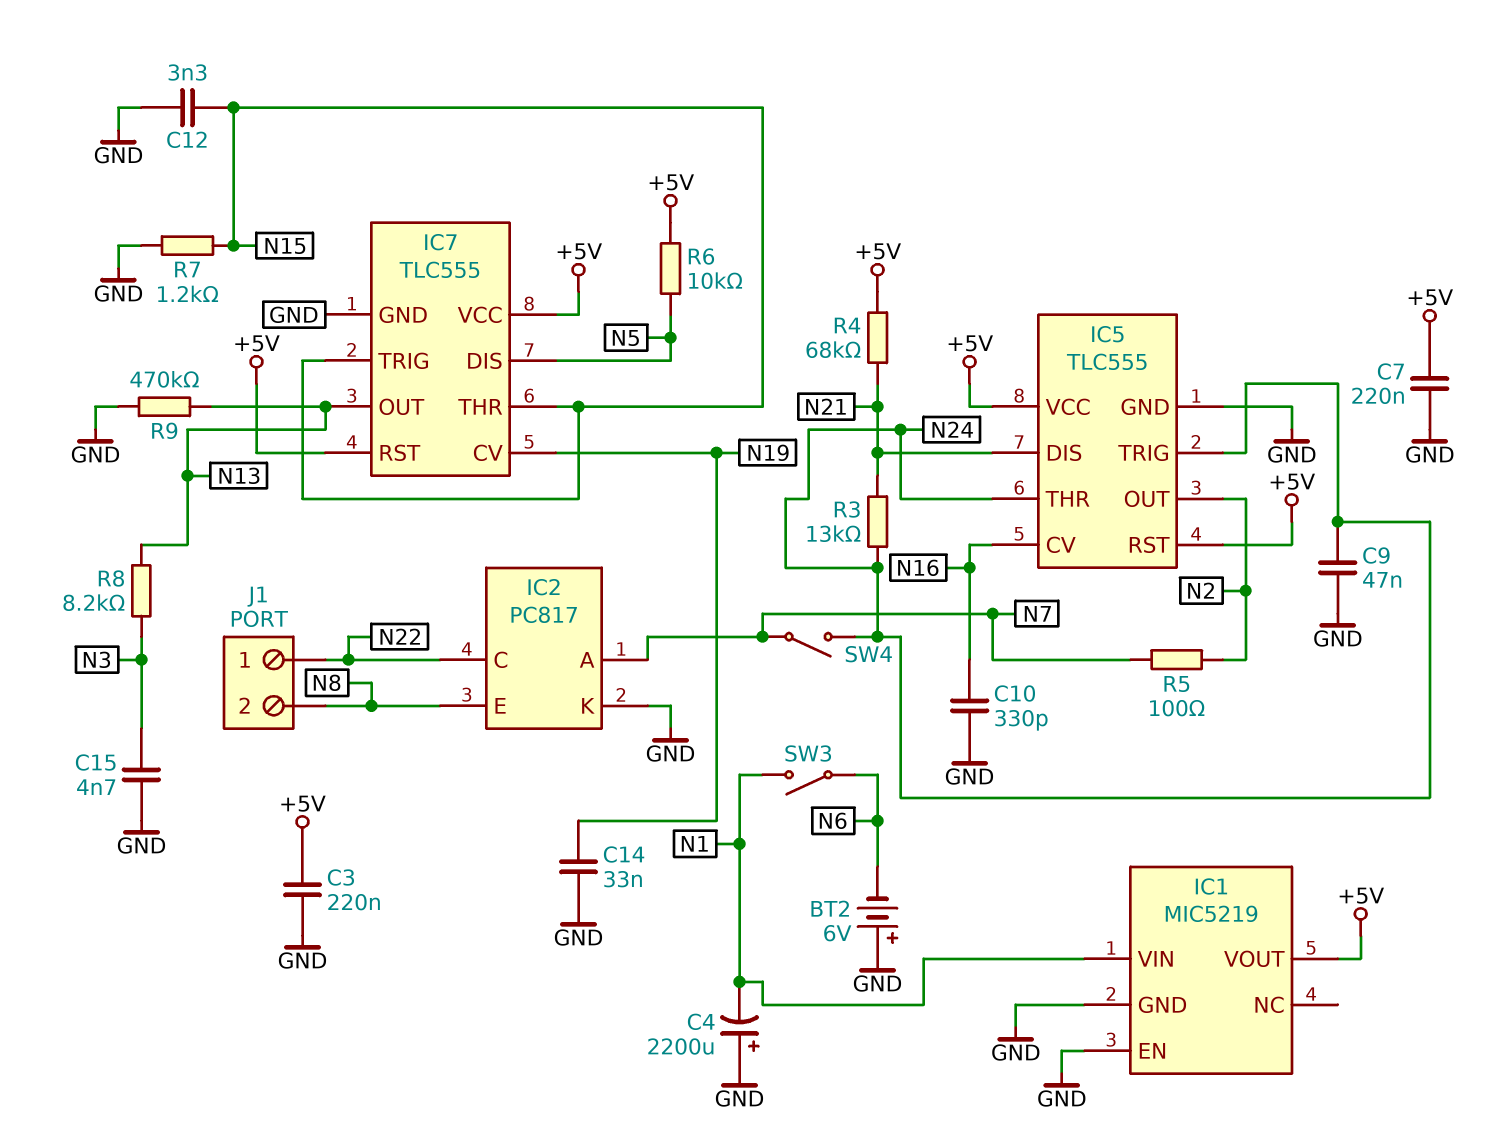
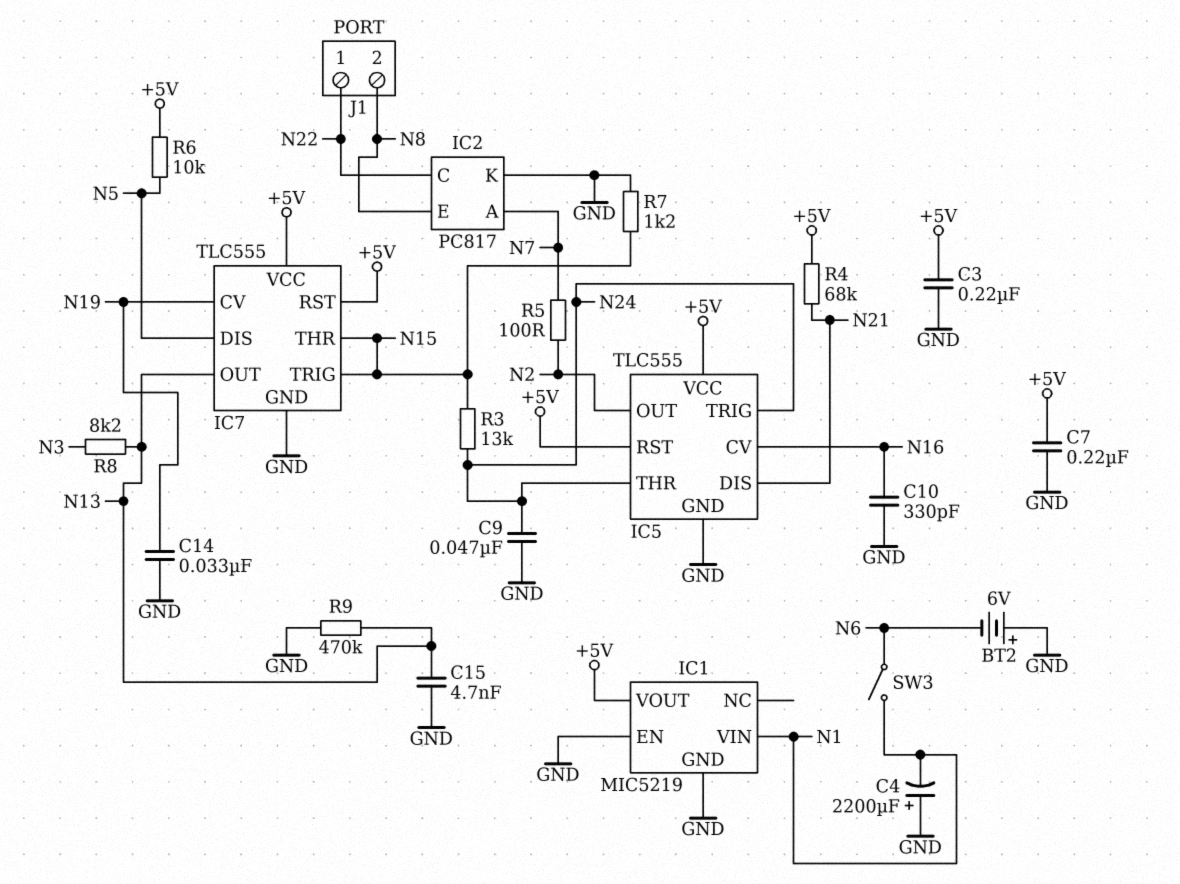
C12: 3.3nF (GND, N15) -> none
C15: 4.7nF (GND, N3) -> 4.7nF (GND, N13)
R3: 13k (N21, N24) -> 13k (N15, N24)
SW4: switch (N7, N24) -> none

